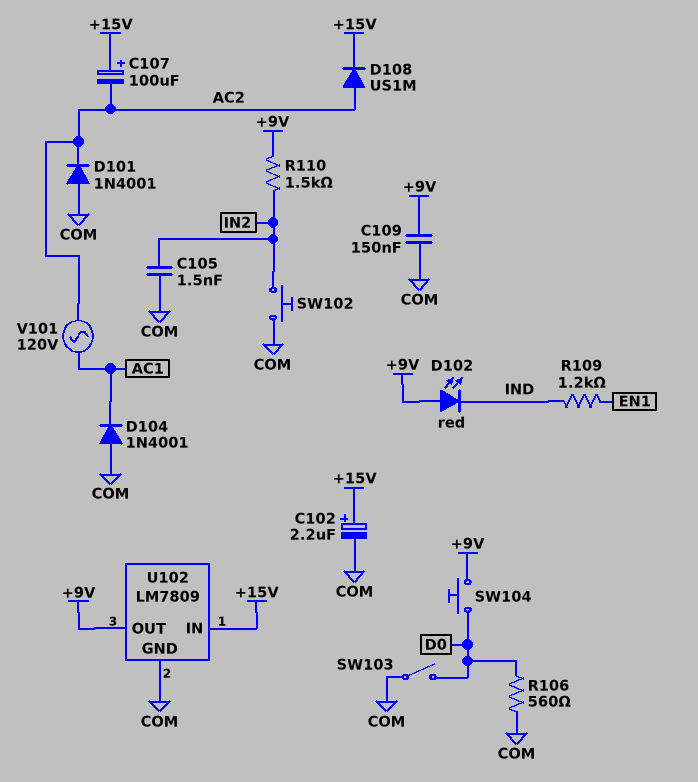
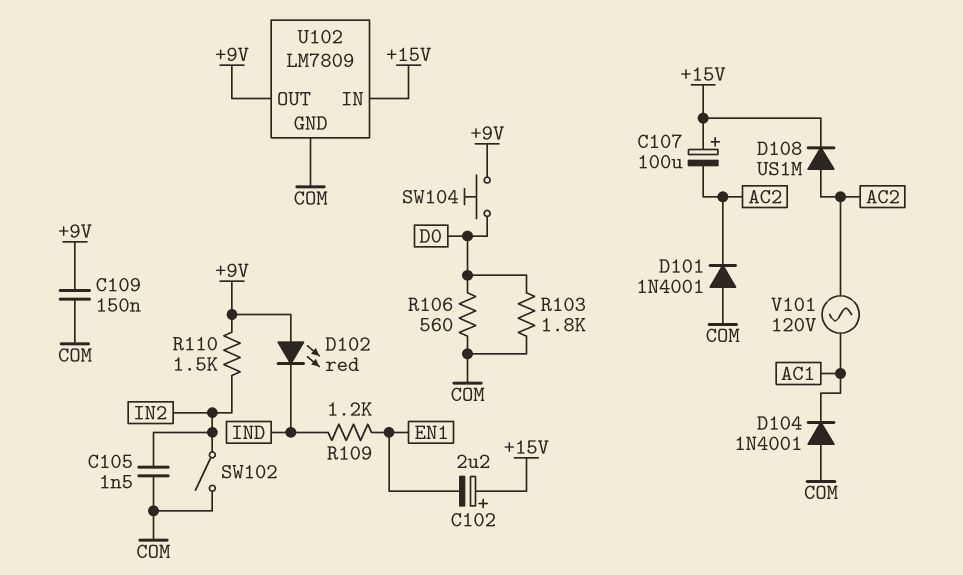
C102: 2.2uF (plus +15V, minus COM) -> 2.2uF (plus +15V, minus EN1)
R103: none -> 1.8k (COM, D0)
SW102: button (COM, IN2) -> switch (COM, IN2)
SW103: switch (COM, D0) -> none

